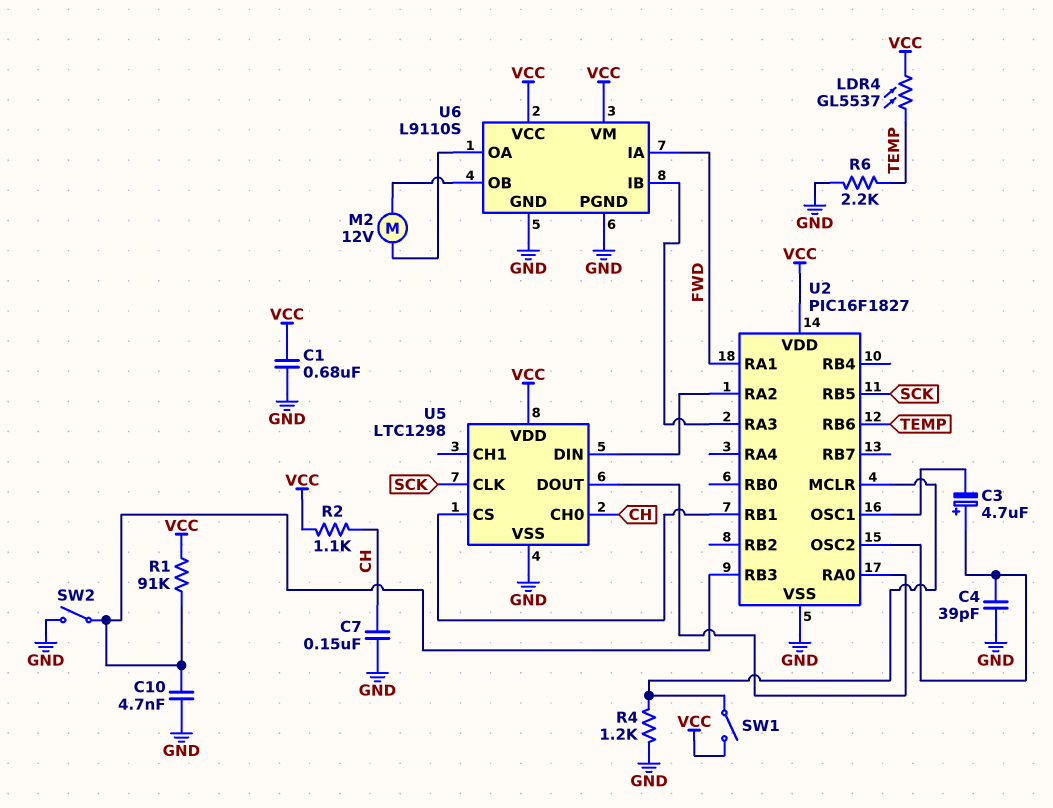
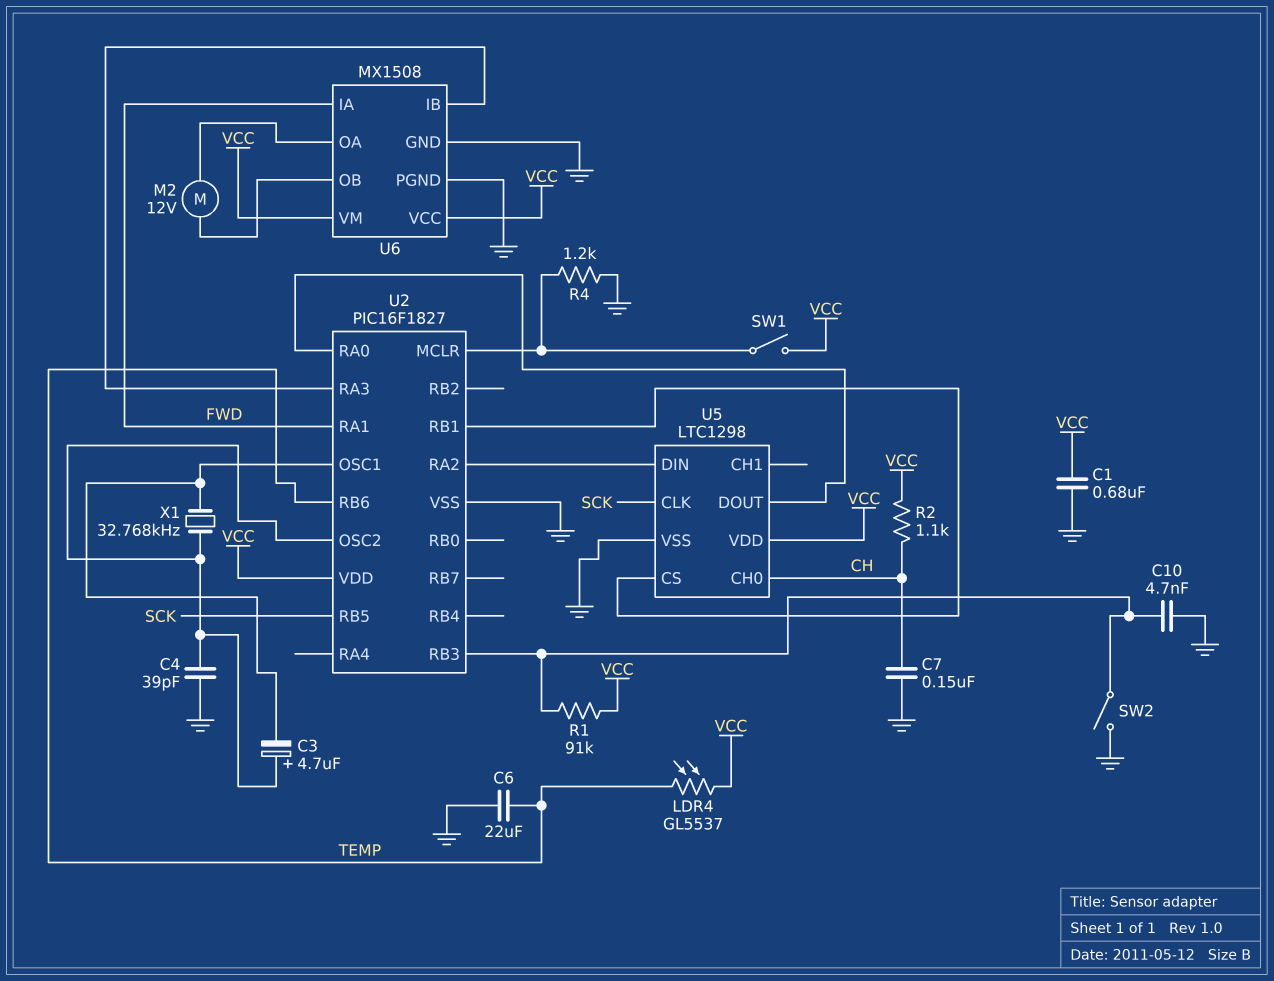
C6: none -> 22uF (GND, TEMP)
R6: 2.2k (GND, TEMP) -> none
U6: L9110S -> MX1508
X1: none -> 32.768kHz (U2/OSC1, U2/OSC2)

